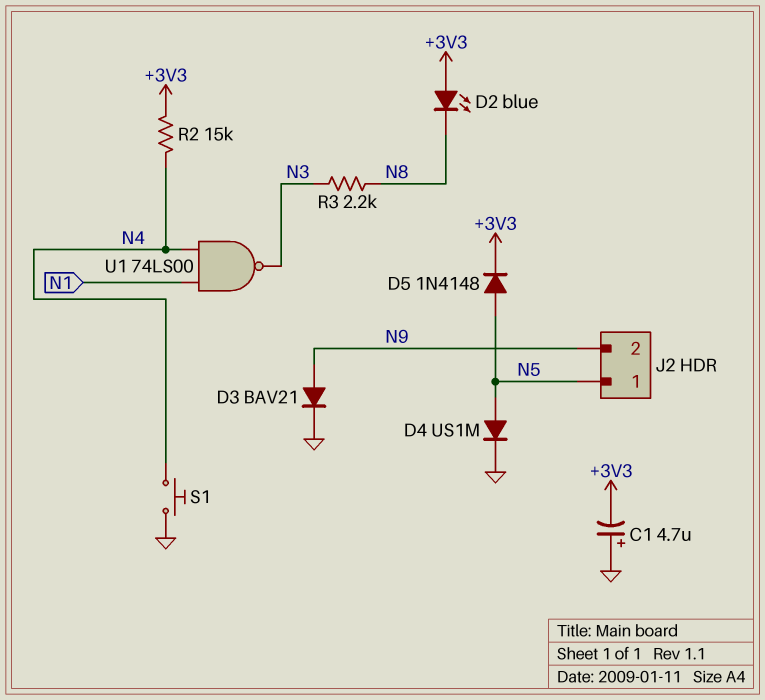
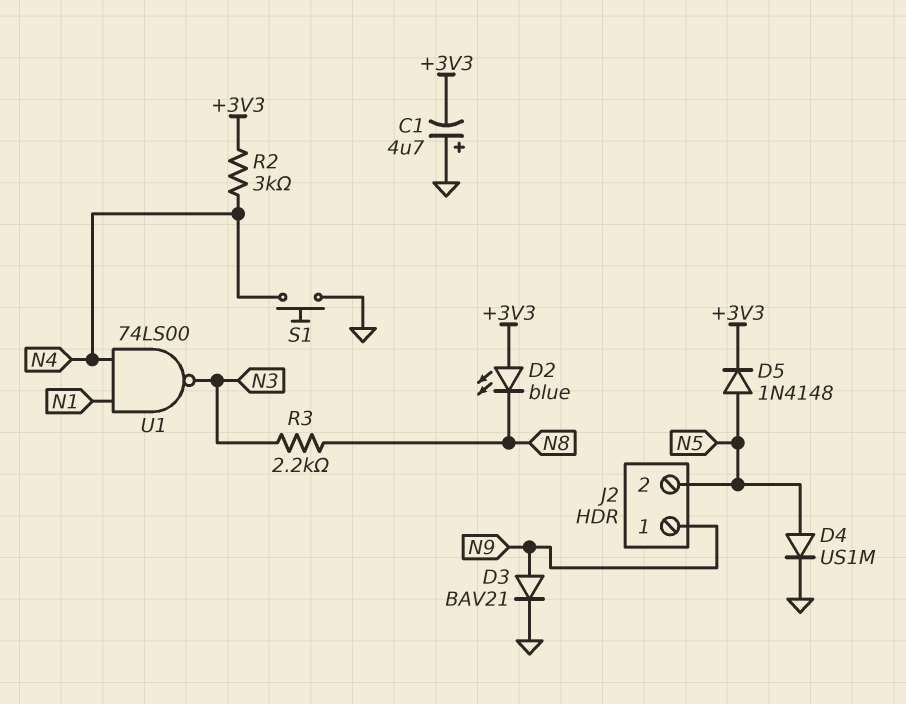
J2 pin 1: N5 -> N9
J2 pin 2: N9 -> N5
R2: 15k (+3V3, N4) -> 3k (+3V3, N4)

